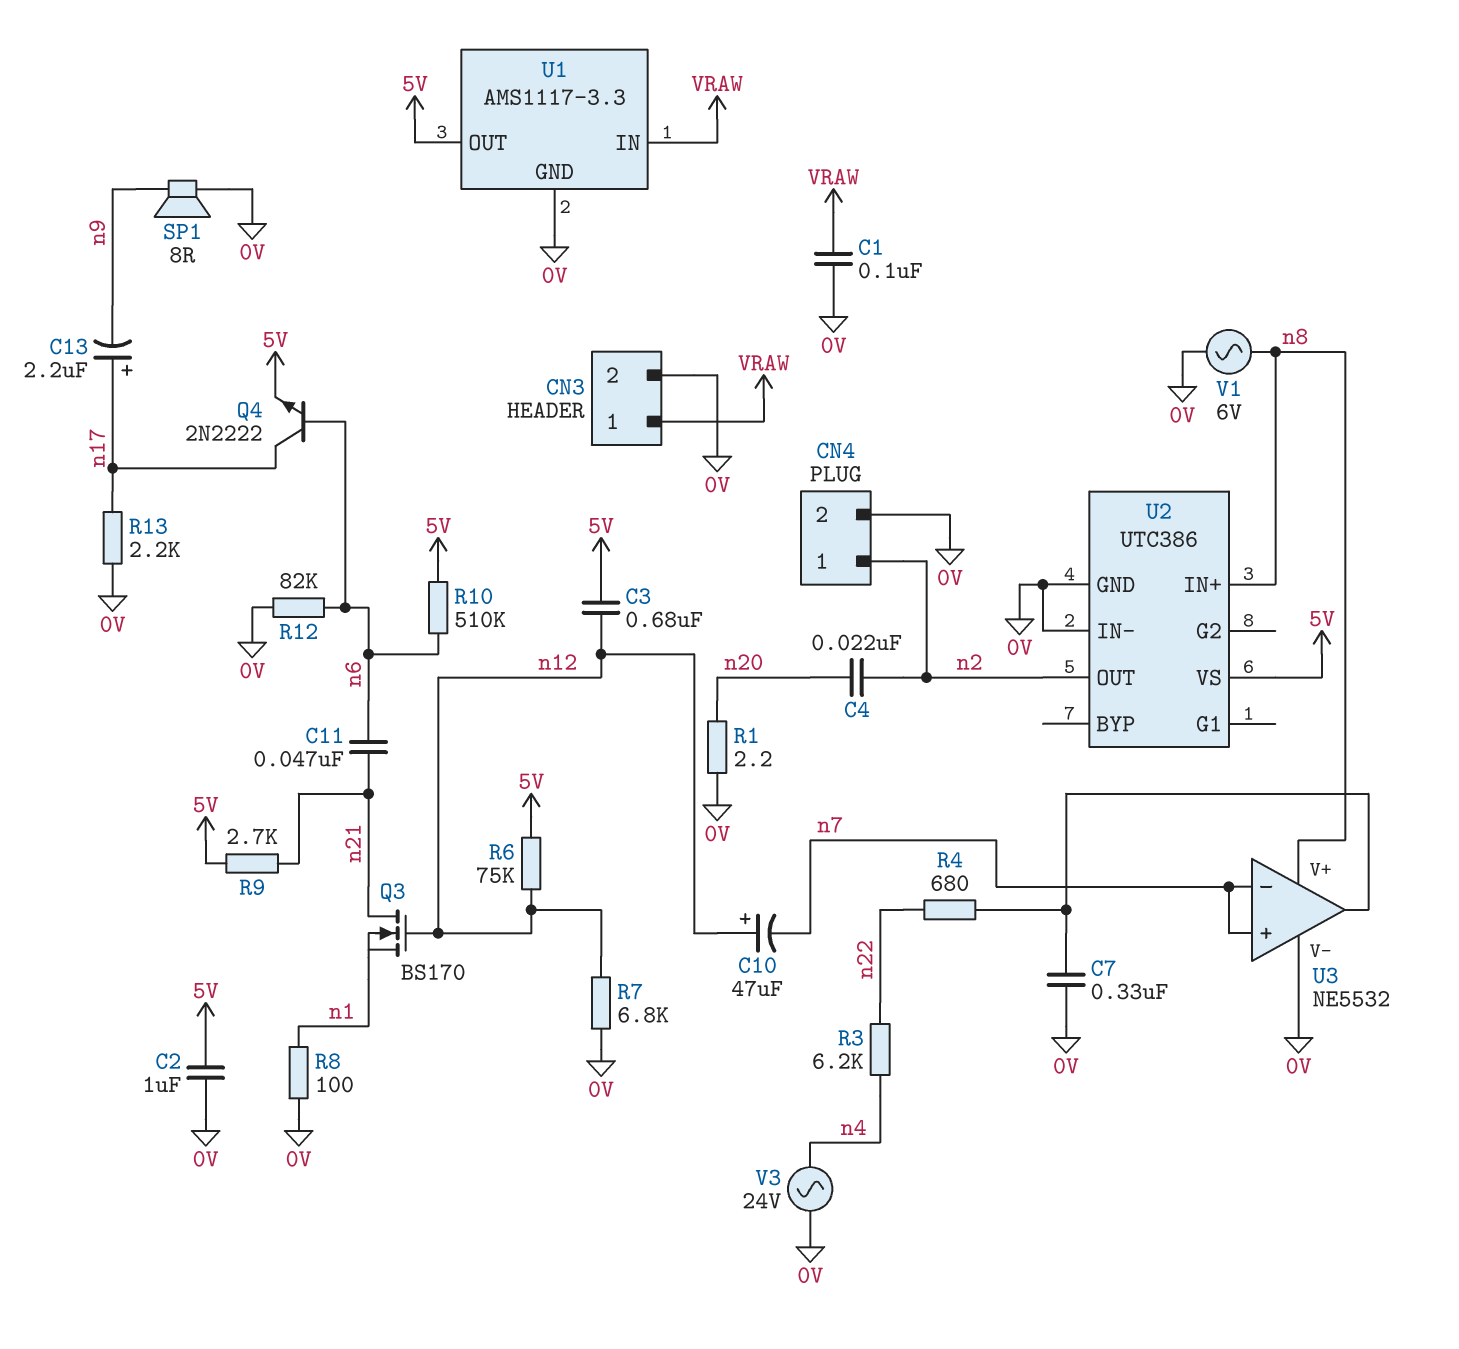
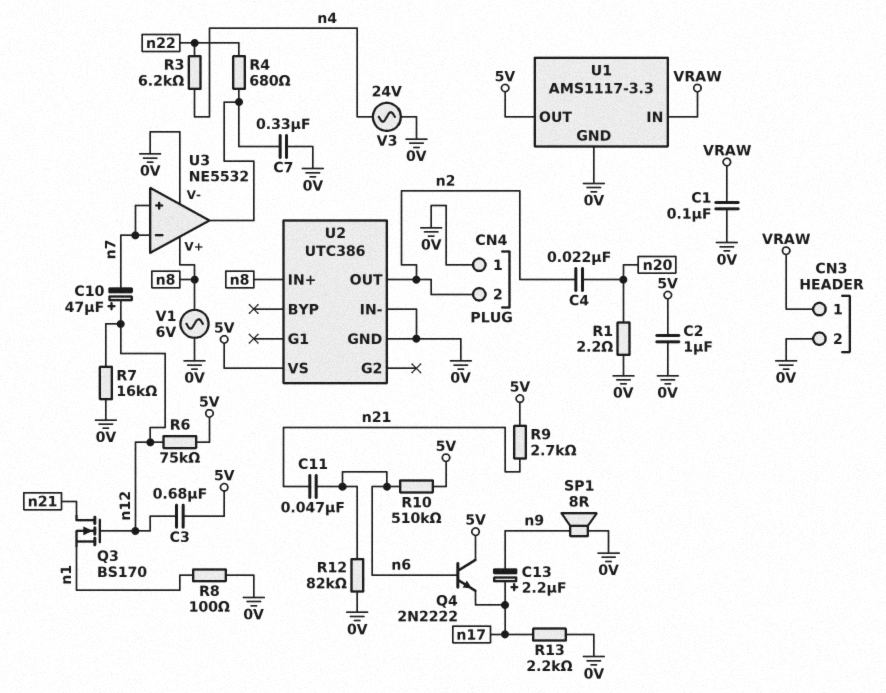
CN4 pin 1: n2 -> 0V
CN4 pin 2: 0V -> n2
Q4: NPN 2N2222 (B n6, C n17, E 5V) -> NPN 2N2222 (B n6, C 5V, E n17)
R7: 6.8k (0V, n12) -> 16k (0V, n12)

